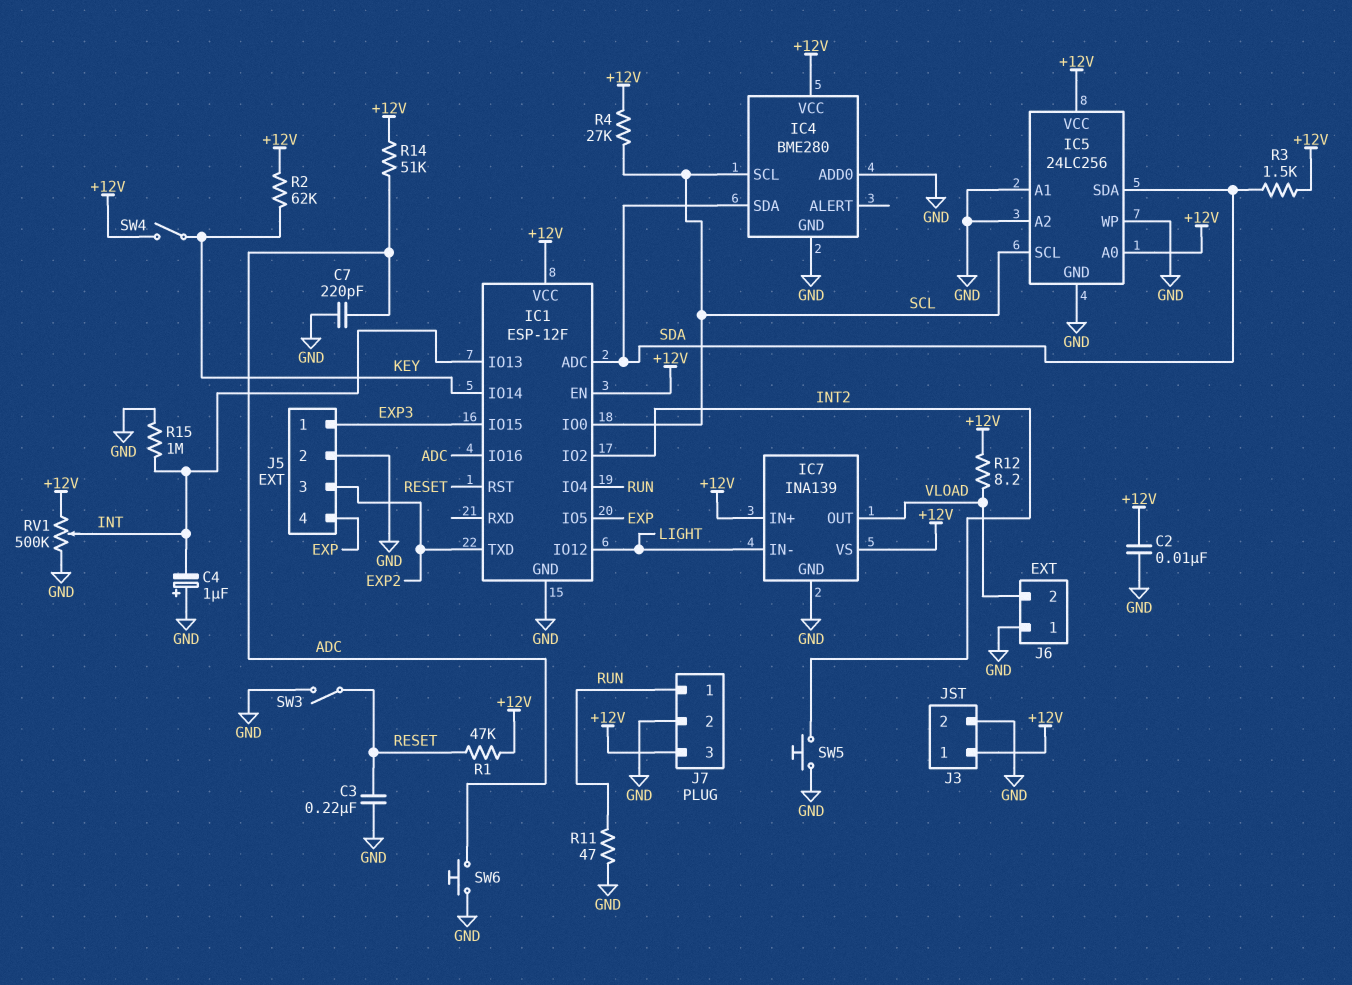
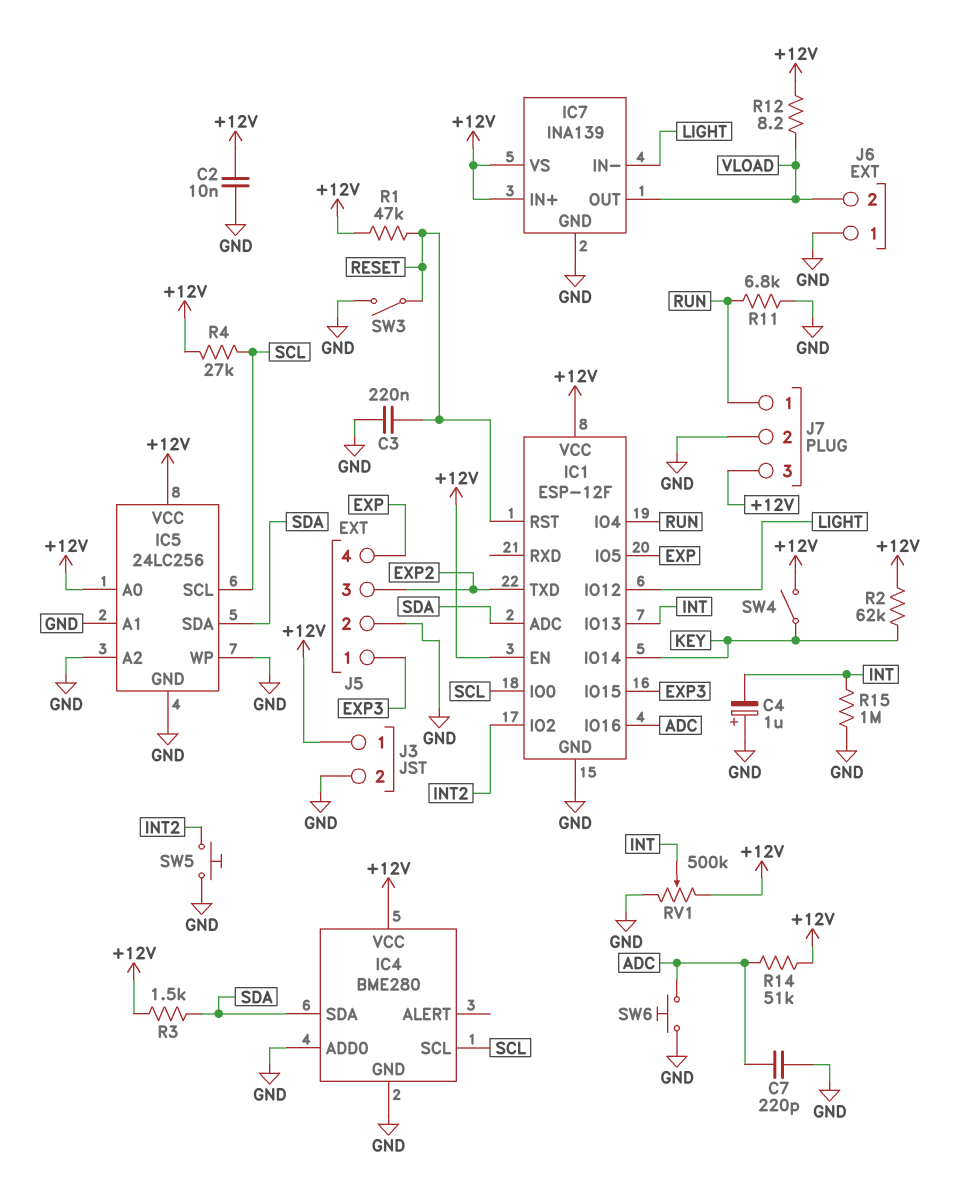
R11: 47 (GND, RUN) -> 6.8k (GND, RUN)

